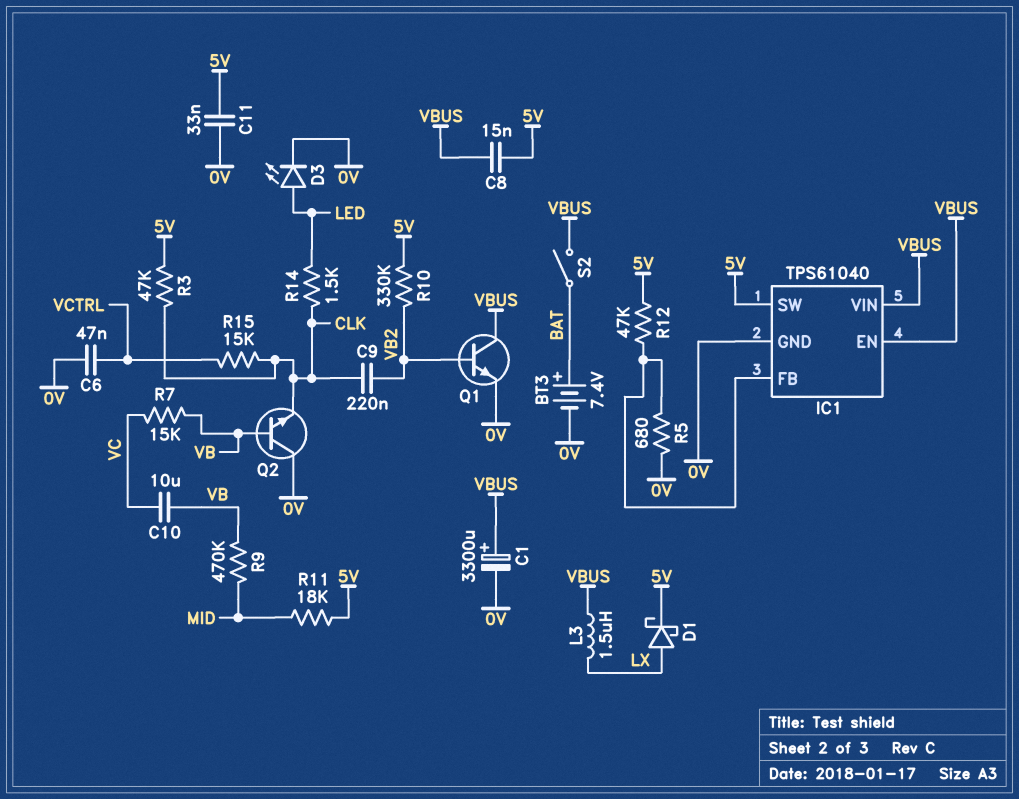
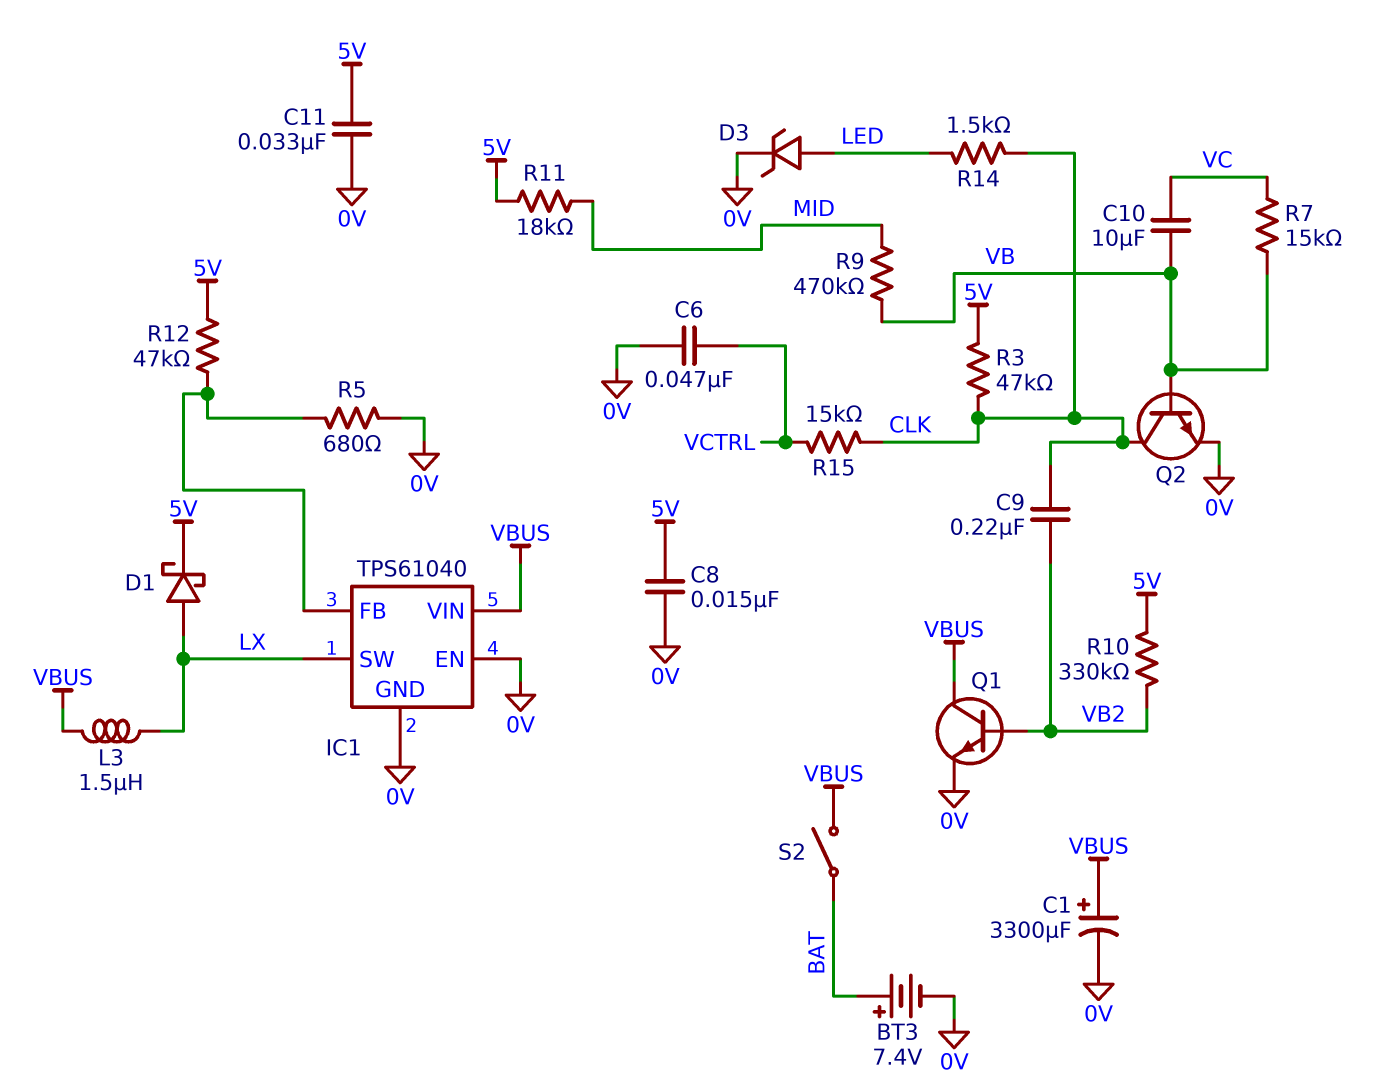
C8: 15nF (5V, VBUS) -> 15nF (0V, 5V)
D3: LED (A LED, K 0V) -> zener (A LED, K 0V)
IC1 pin EN: VBUS -> 0V
IC1 pin SW: 5V -> LX
Q2: NPN (B VB, C 0V, E CLK) -> NPN (B VB, C CLK, E 0V)

